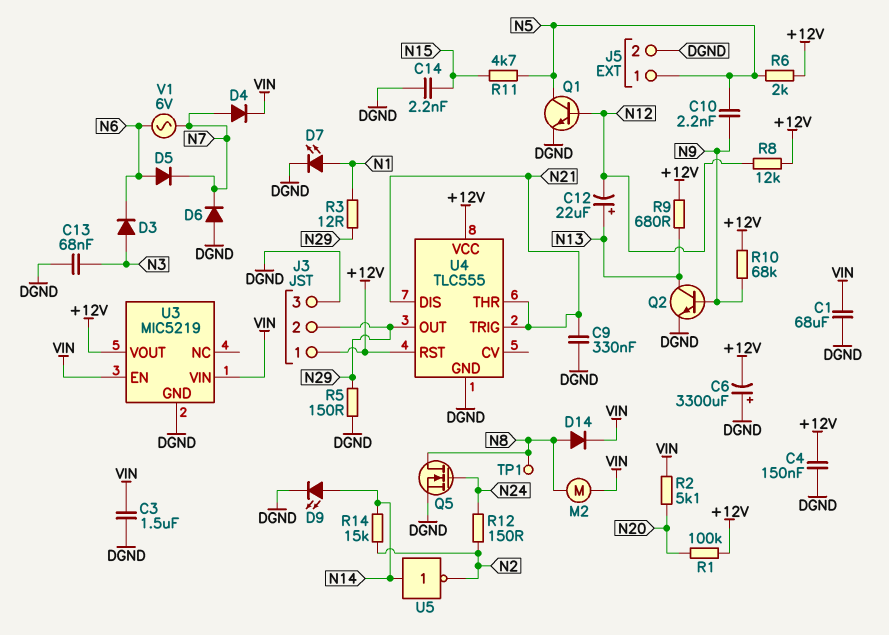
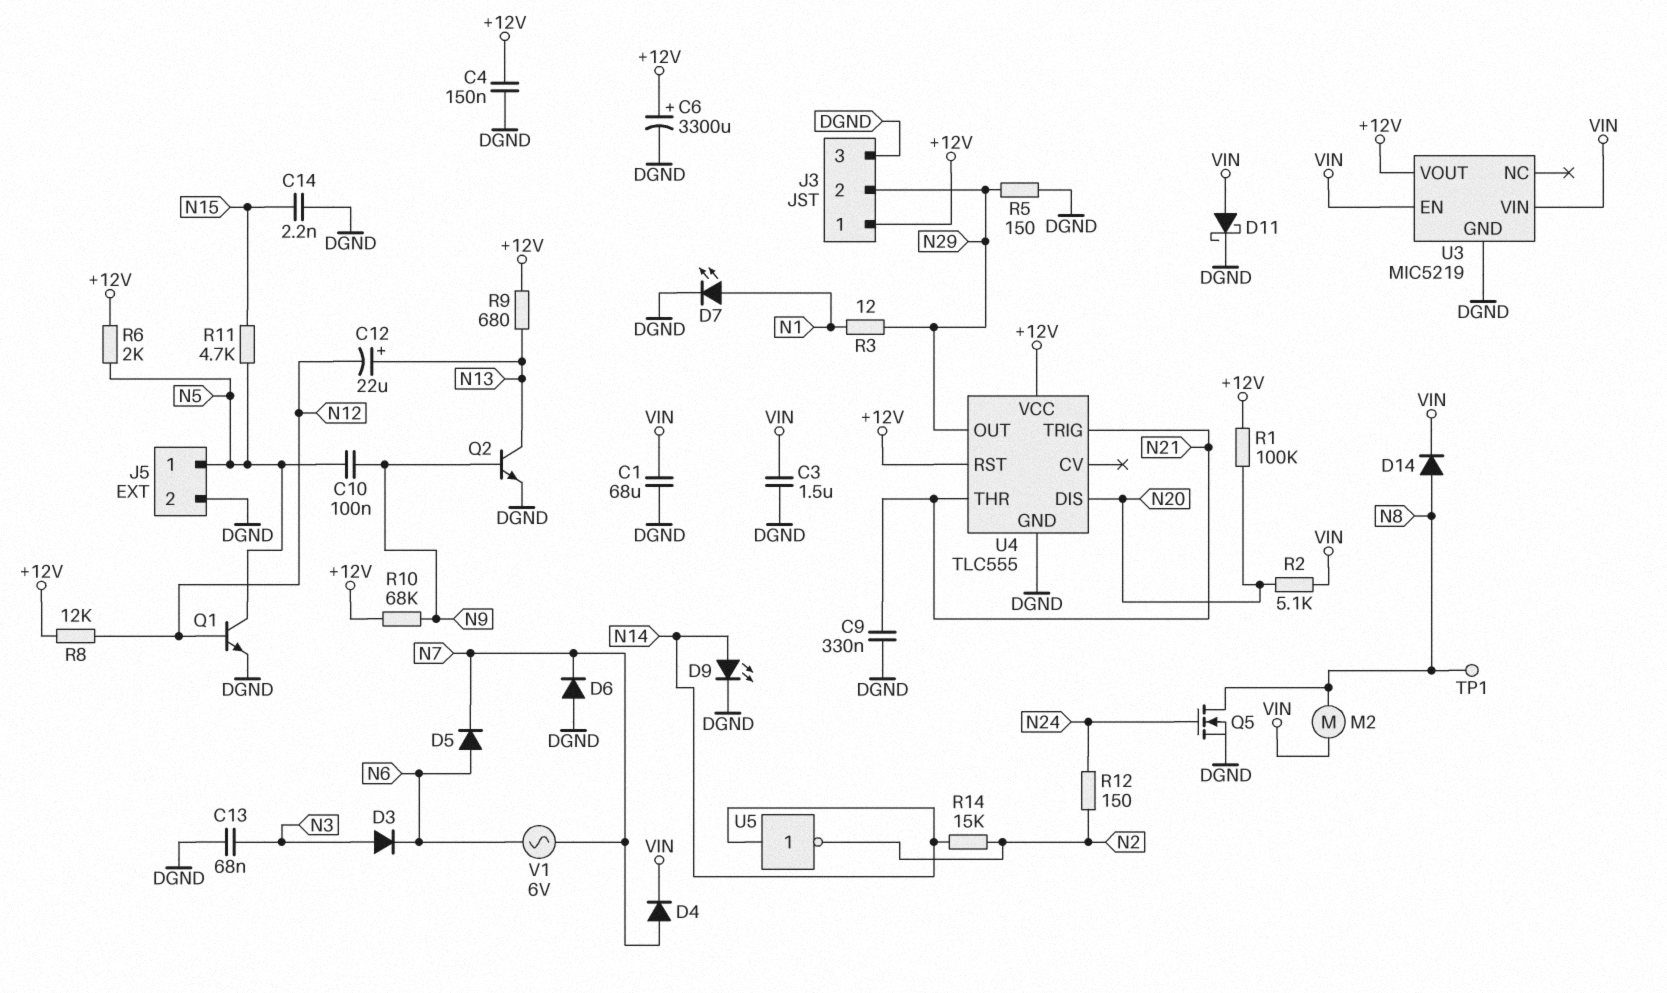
C6: 3300uF (plus DGND, minus +12V) -> 3300uF (plus +12V, minus DGND)
C10: 2.2nF (N5, N9) -> 100nF (N5, N9)
D11: none -> schottky (A VIN, K DGND)
U4 pin DIS: N21 -> N20

